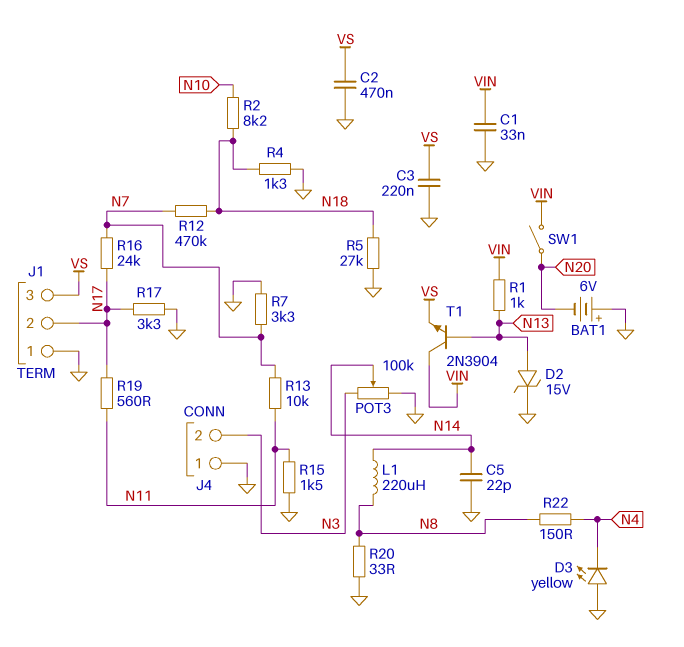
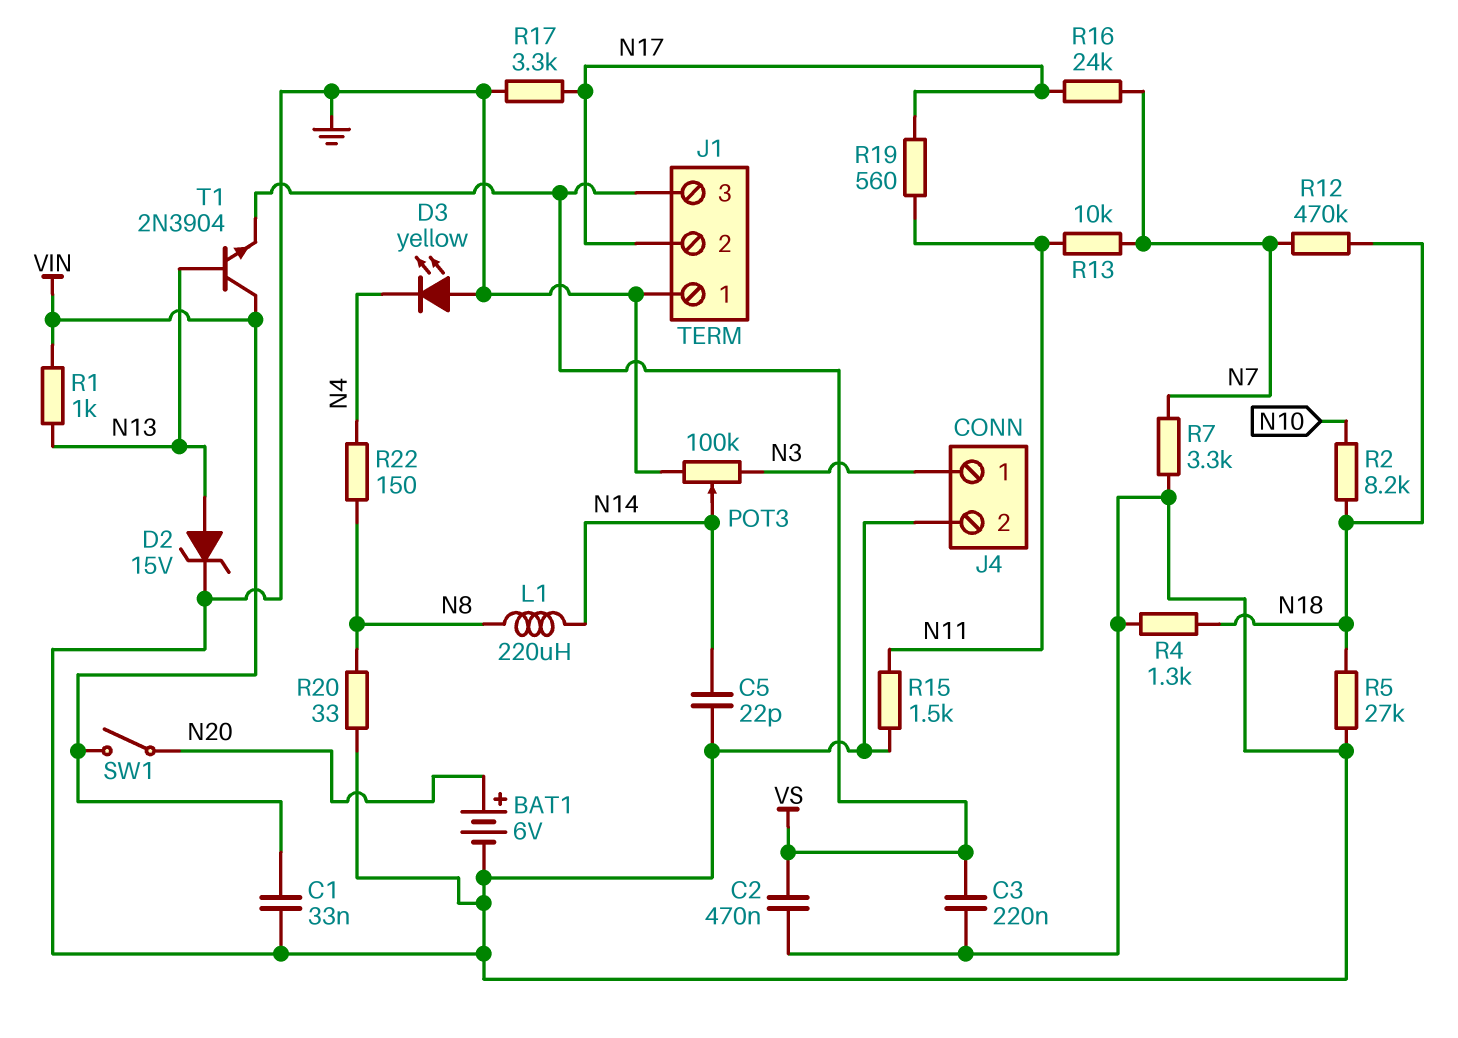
BAT1: 6V (plus GND, minus N20) -> 6V (plus N20, minus GND)
J4 pin 1: GND -> N3
J4 pin 2: N3 -> GND

